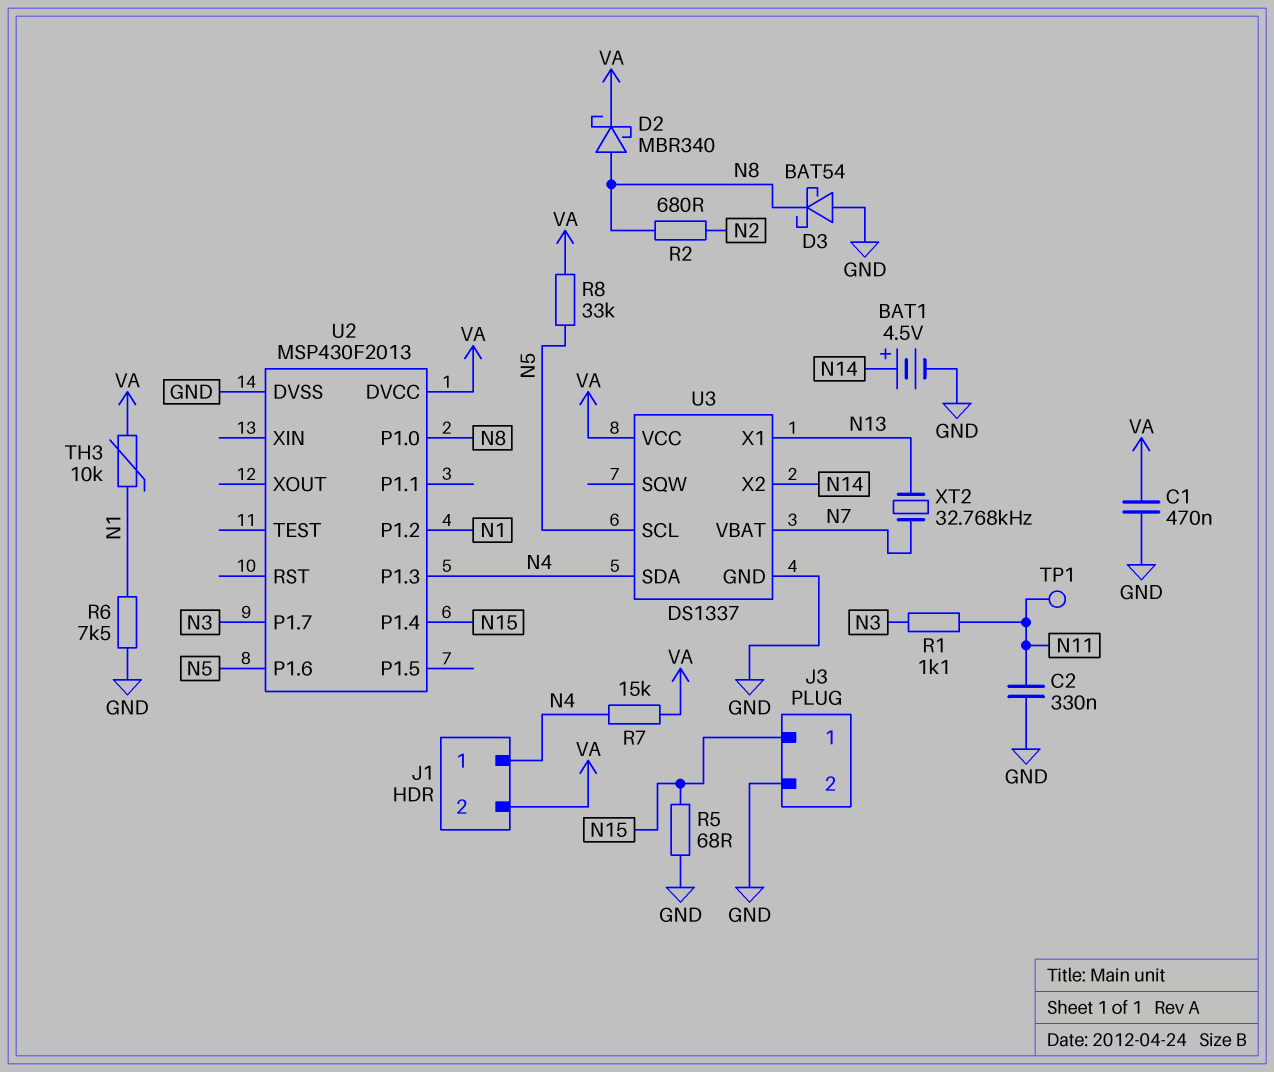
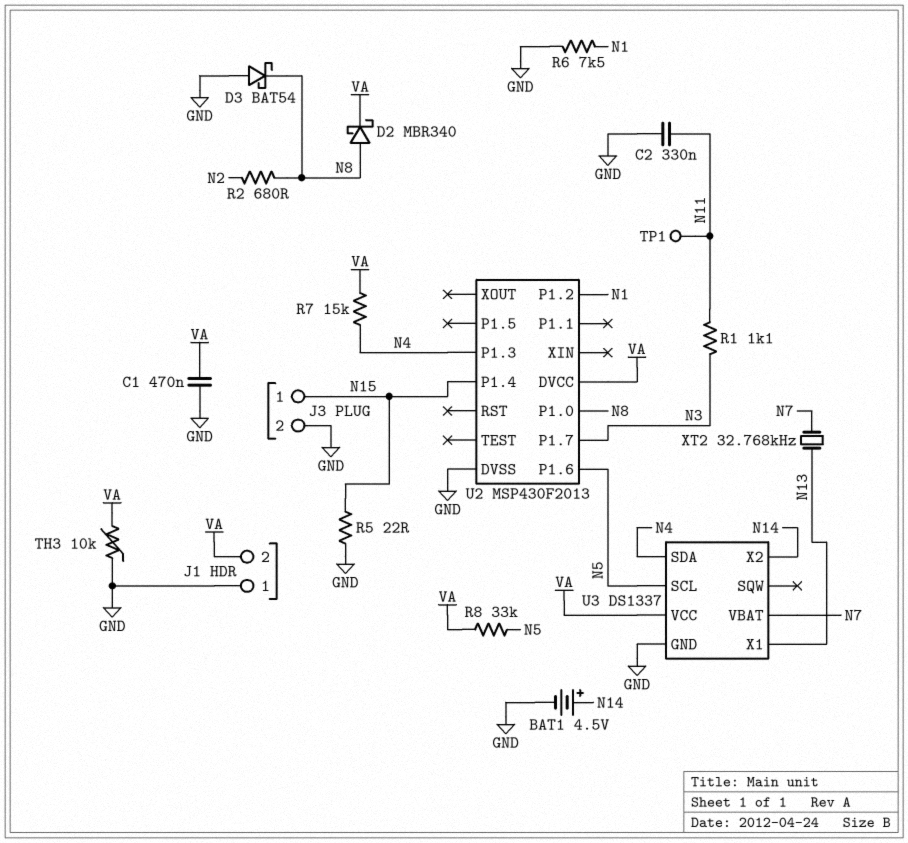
J1 pin 1: N4 -> GND
R5: 68 (GND, N15) -> 22 (GND, N15)
TH3: 10k (N1, VA) -> 10k (GND, VA)

